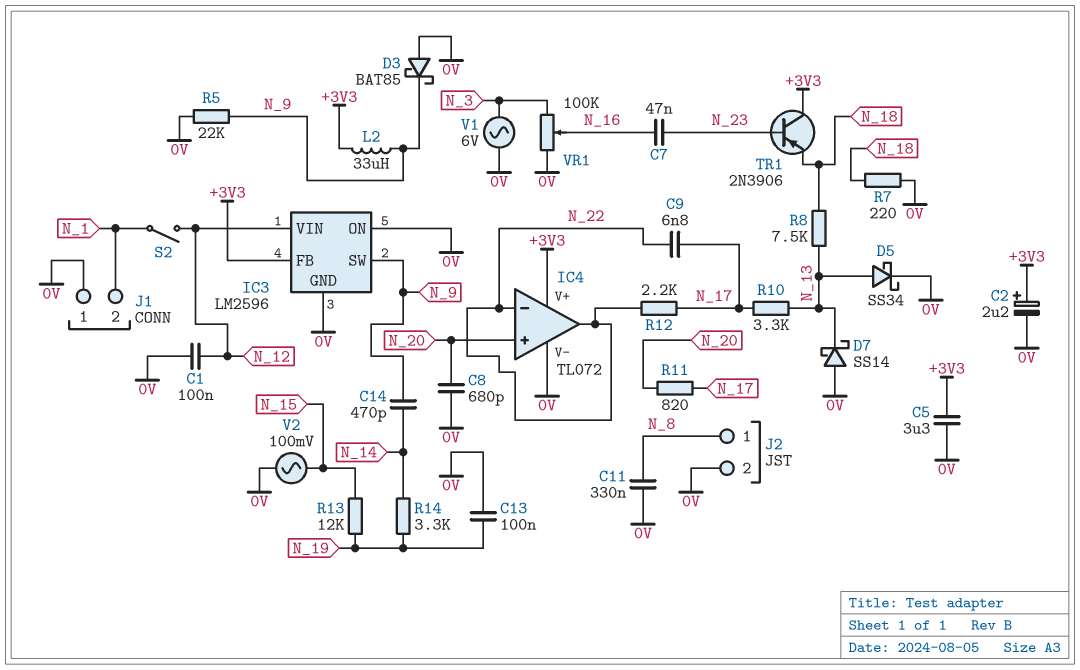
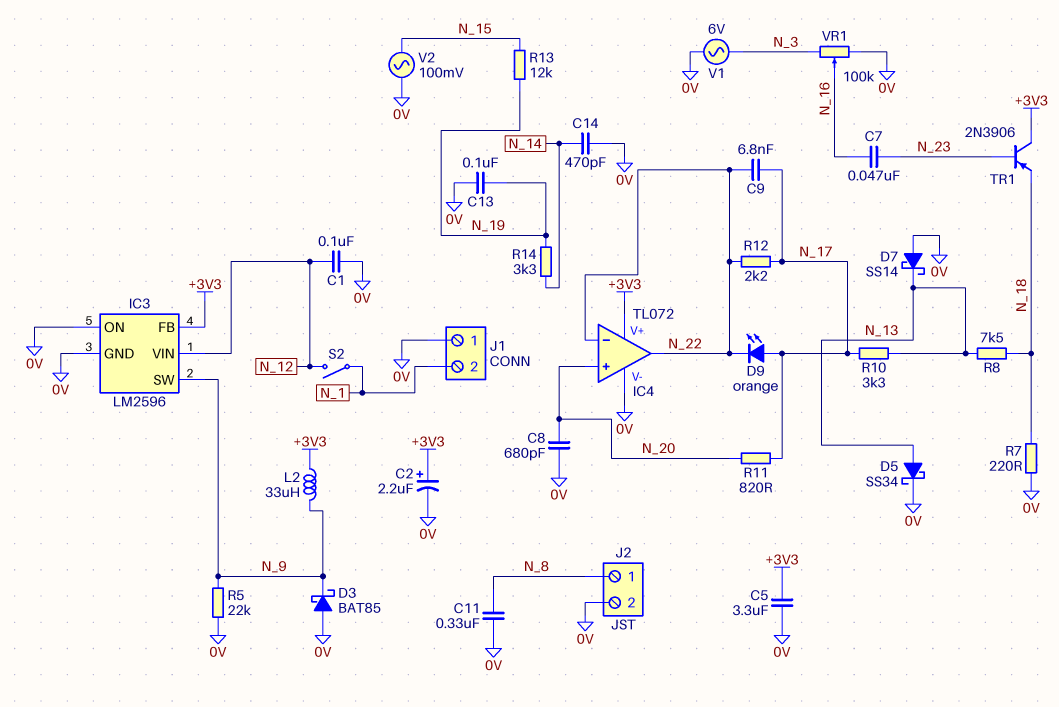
C14: 470pF (N_9, N_14) -> 470pF (0V, N_14)
D9: none -> LED orange (A N_17, K N_22)

